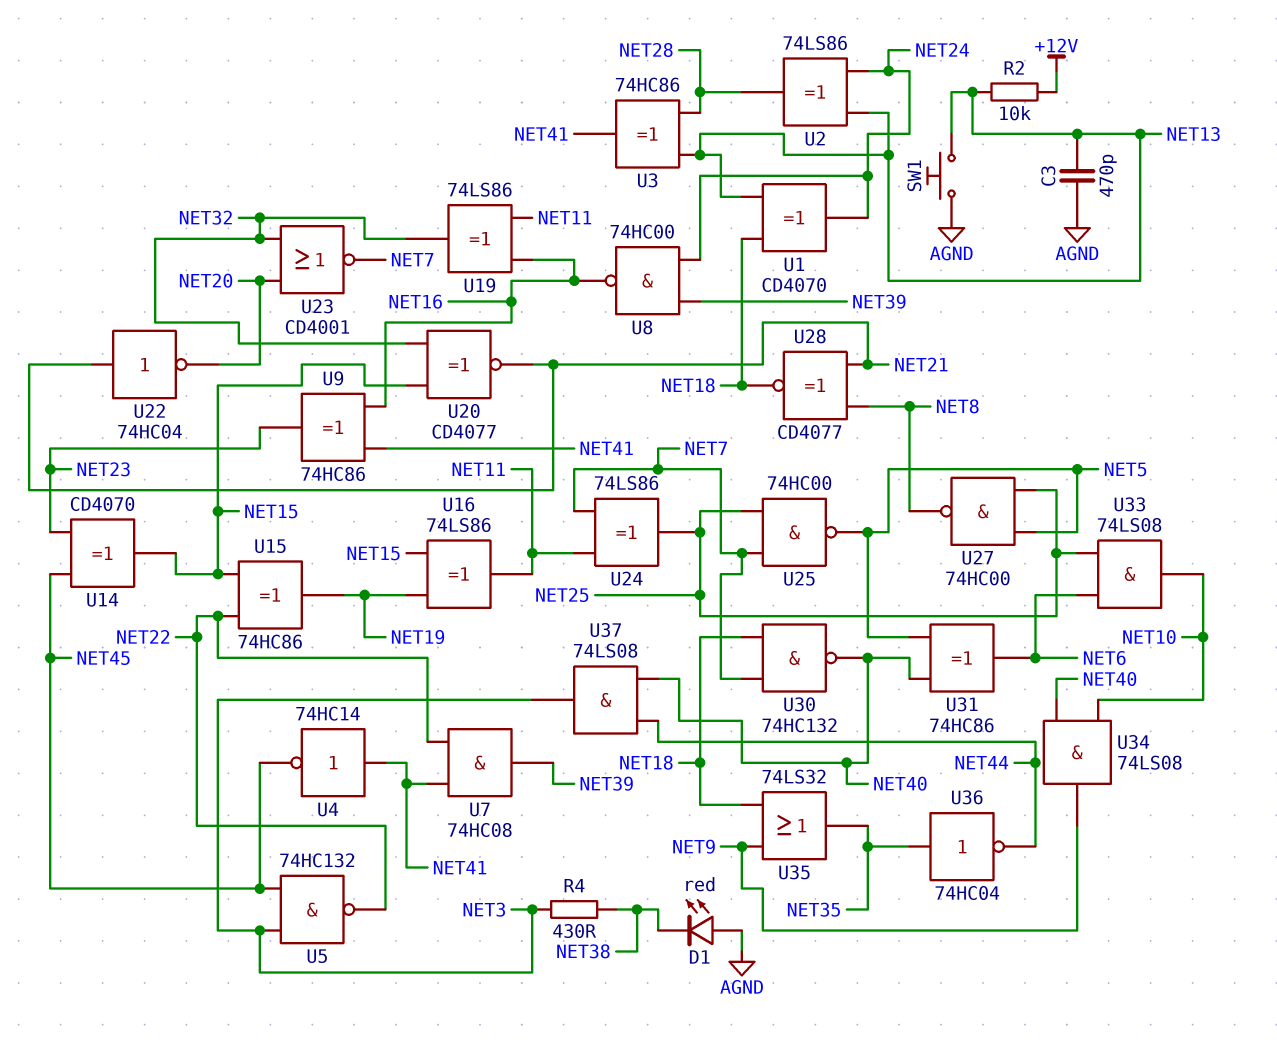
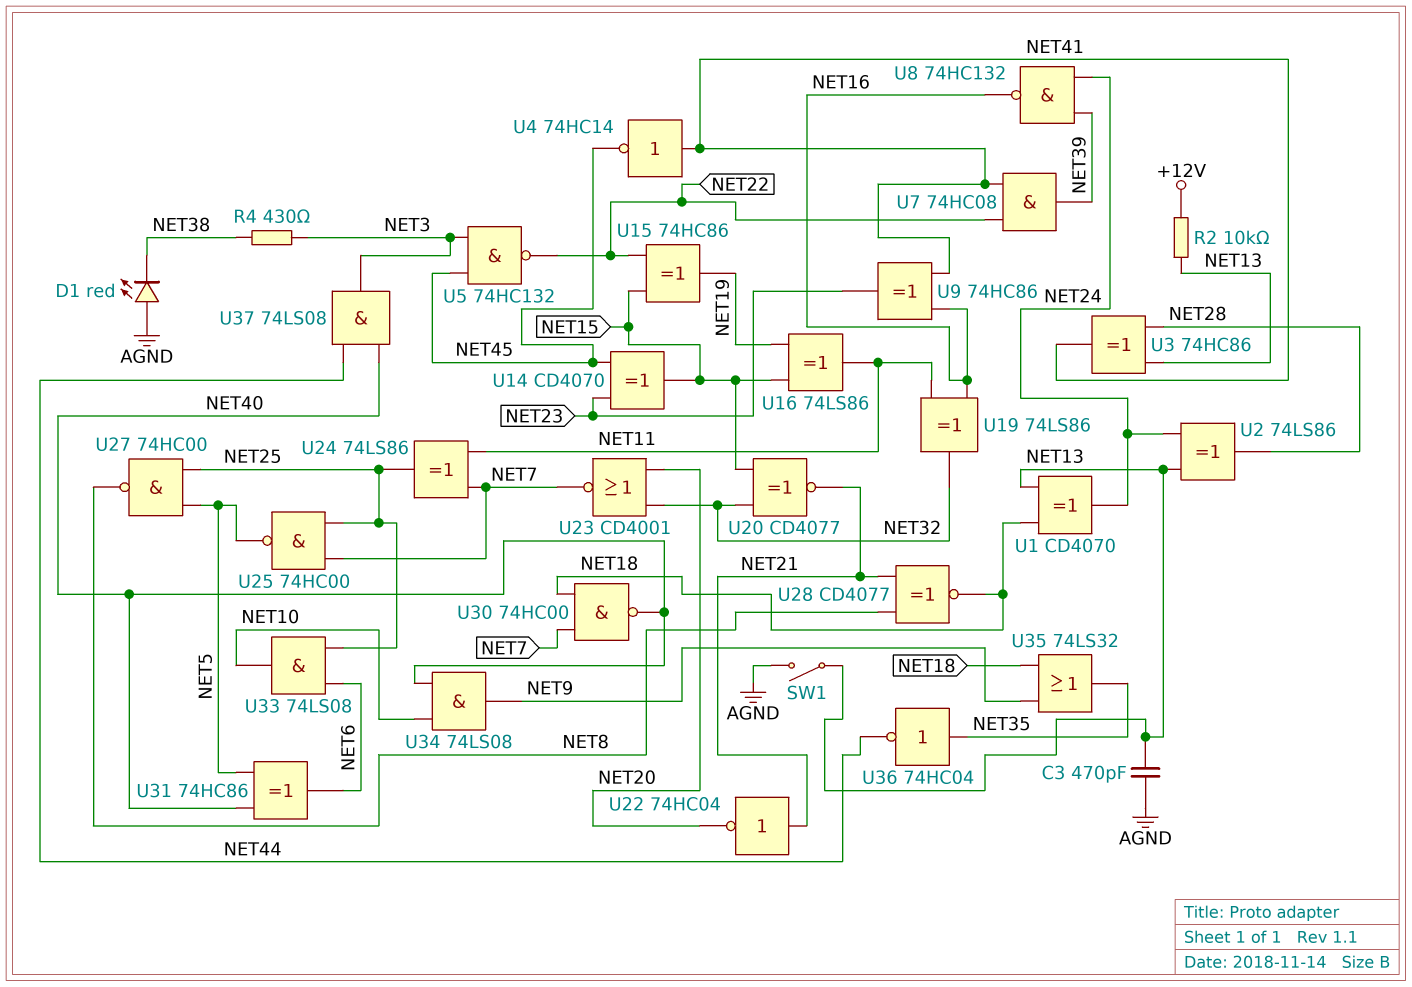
SW1: button (AGND, NET13) -> switch (AGND, NET13)
U8: NAND 74HC00 (in NET24, in NET39, out NET16) -> NAND 74HC132 (in NET24, in NET39, out NET16)
U30: NAND 74HC132 (in NET7, in NET18, out NET40) -> NAND 74HC00 (in NET7, in NET18, out NET40)

